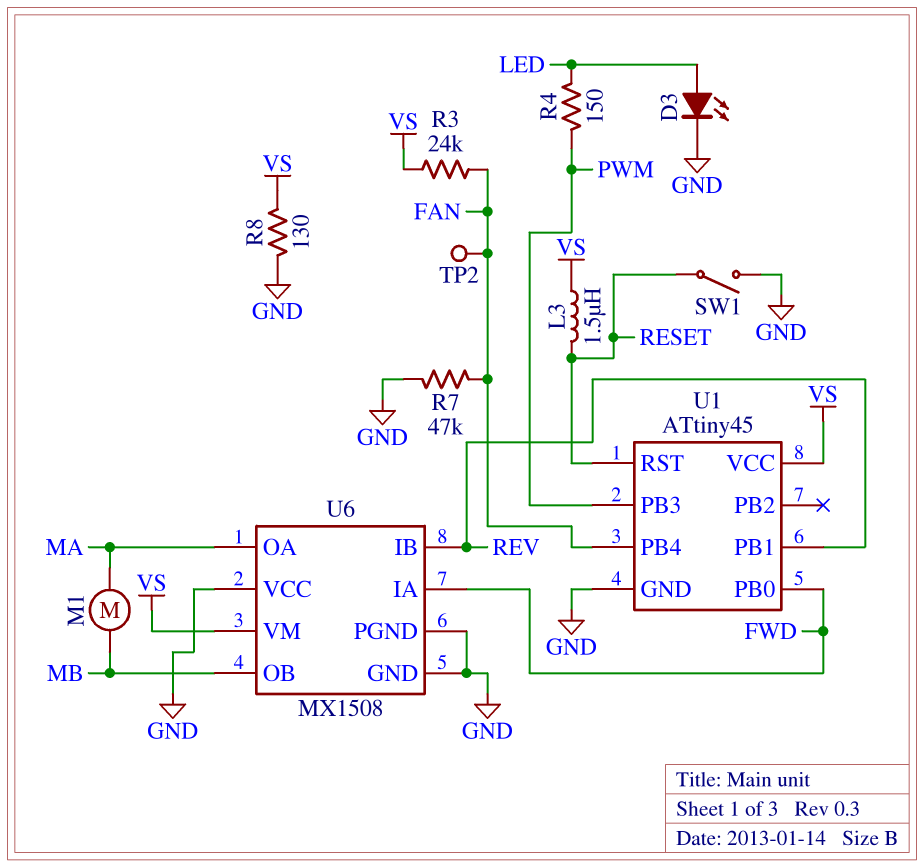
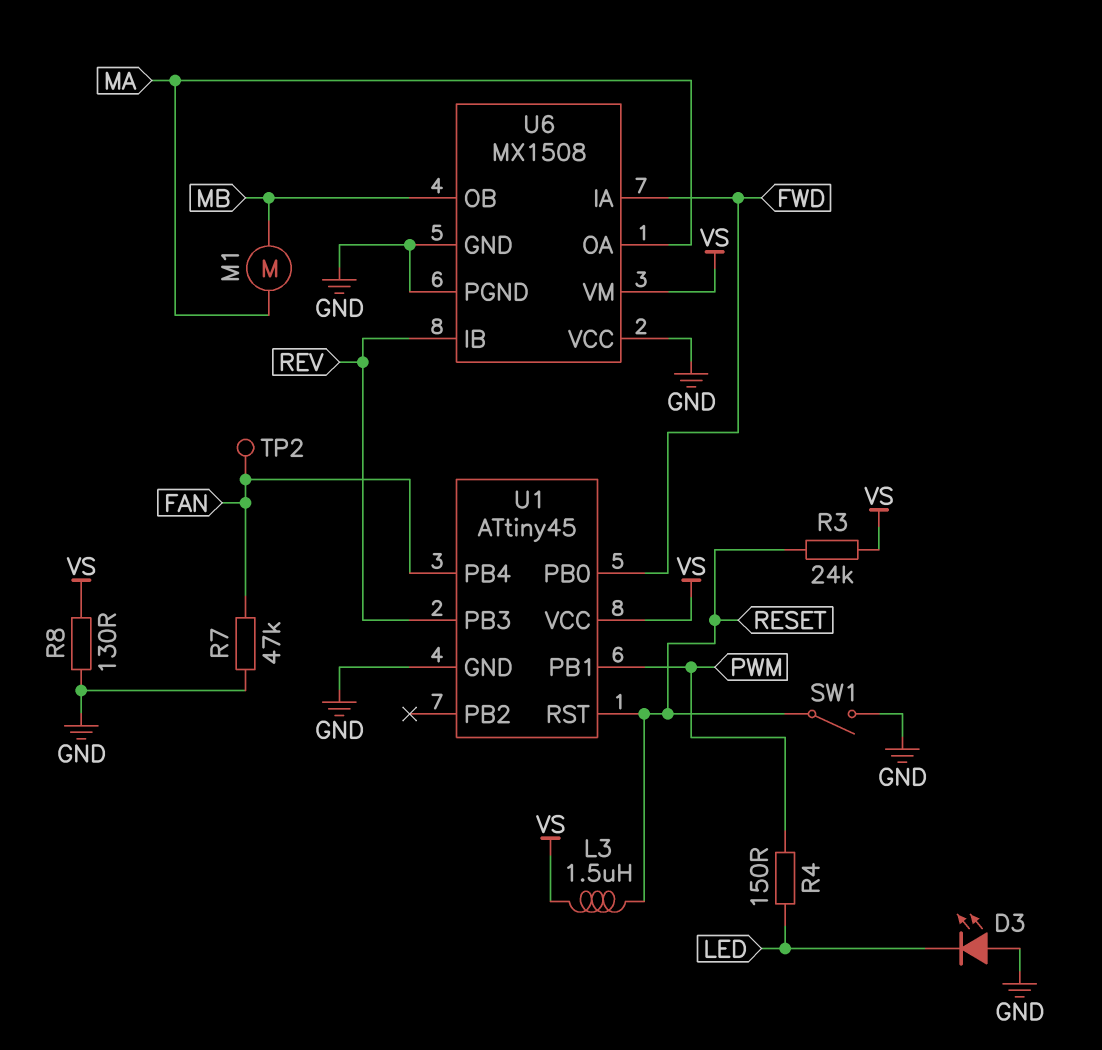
D3: LED (A LED, K GND) -> LED (A GND, K LED)
R3: 24k (FAN, VS) -> 24k (RESET, VS)
U1 pin PB1: REV -> PWM
U1 pin PB3: PWM -> REV

